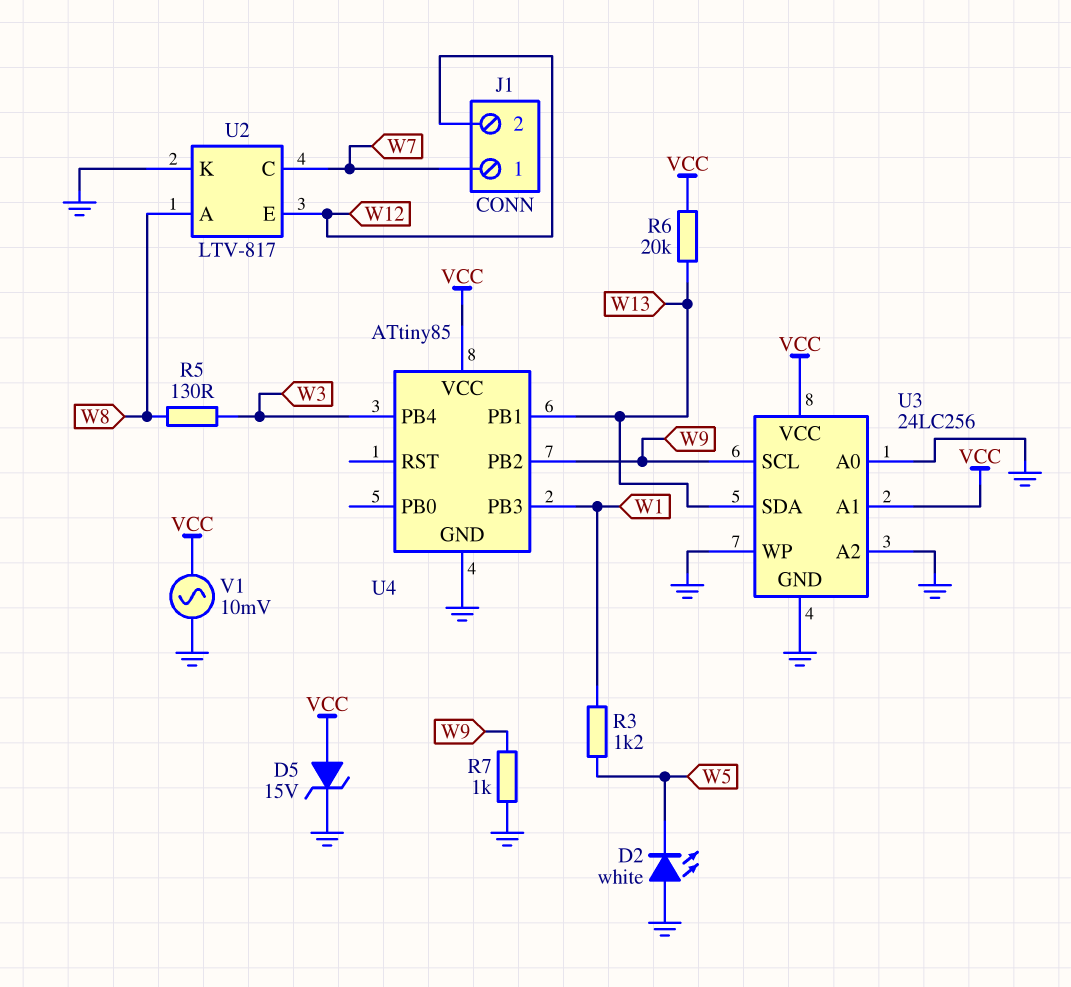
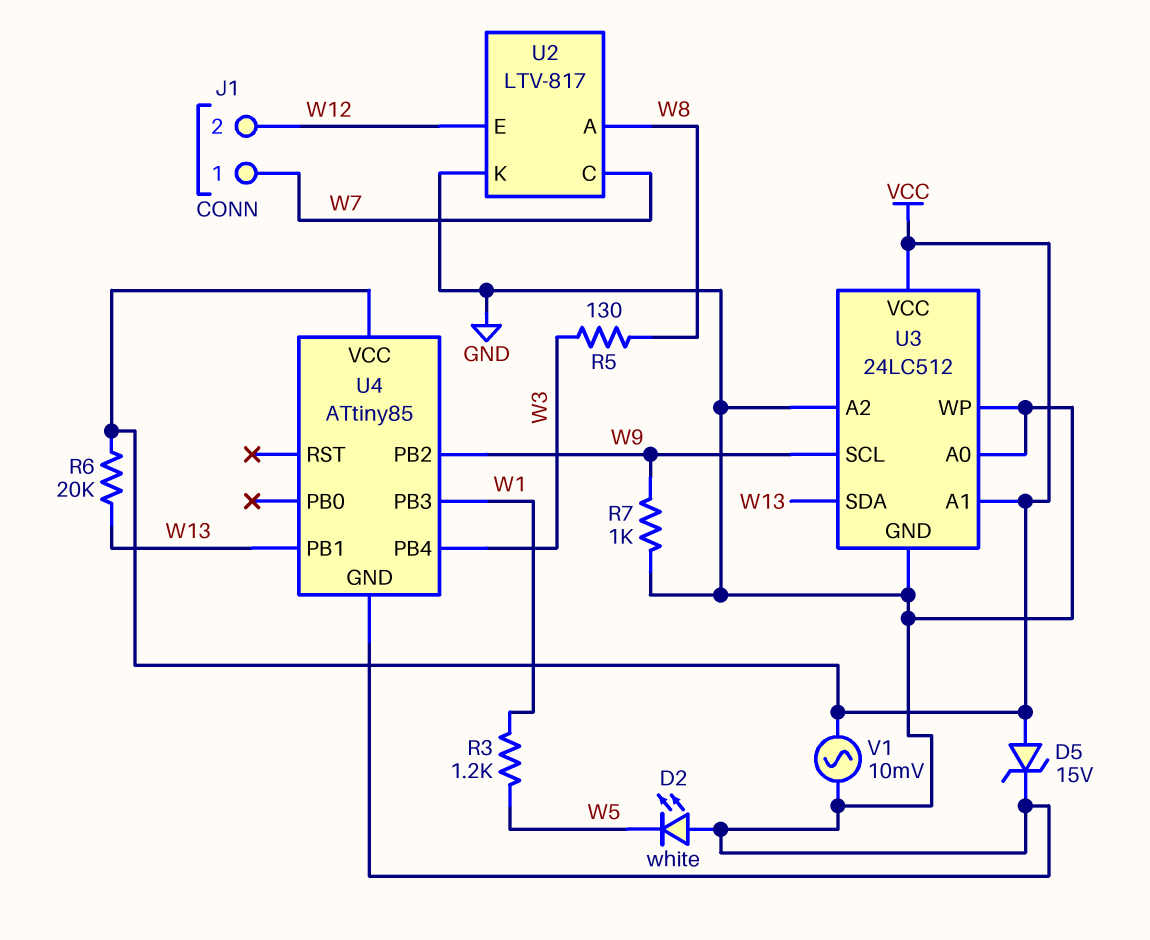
U3: 24LC256 -> 24LC512

